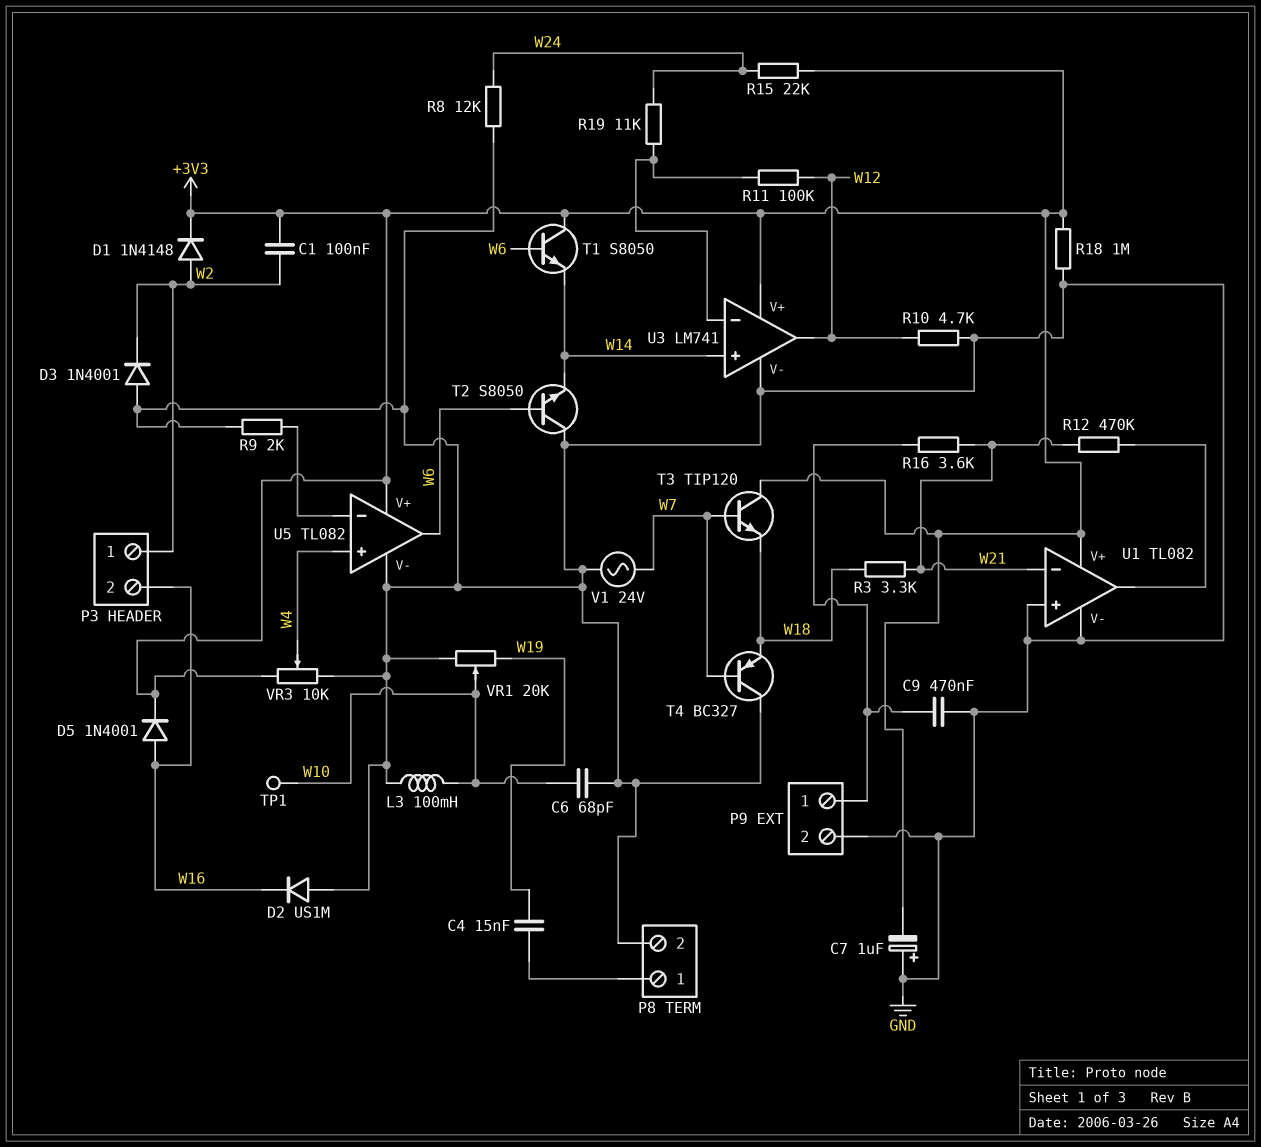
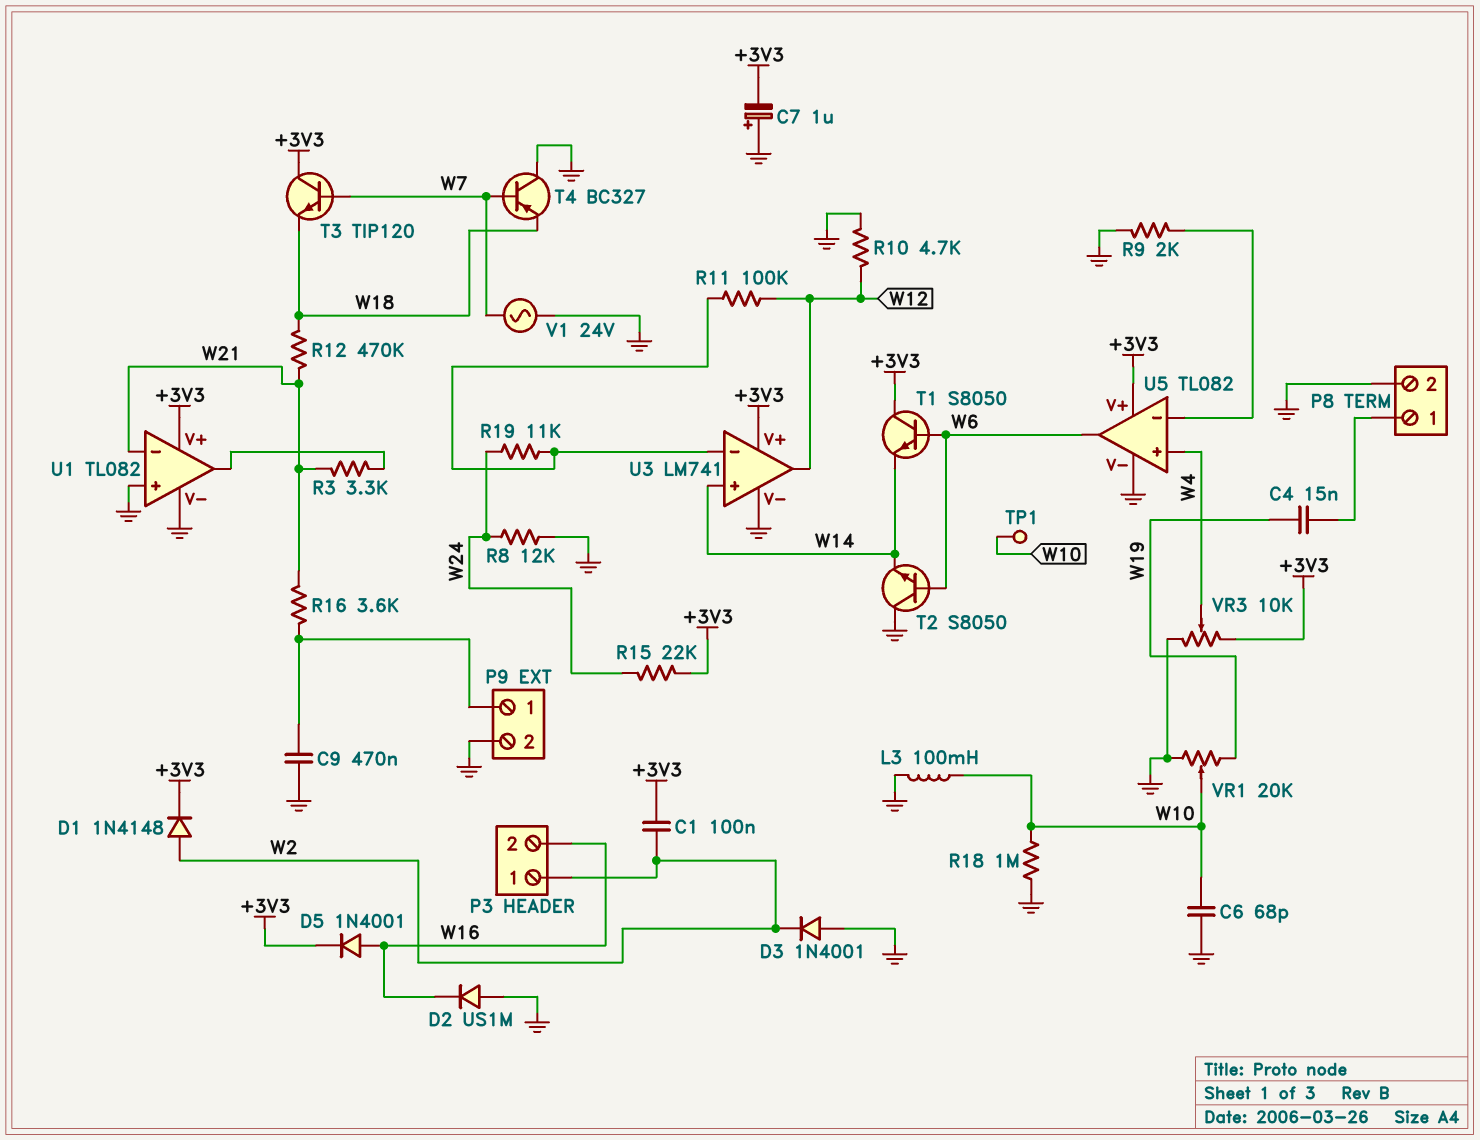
R3: 3.3k (W18, W21) -> 3.3k (U1/out, W21)
R12: 470k (U1/out, W21) -> 470k (W18, W21)
R18: 1M (+3V3, GND) -> 1M (GND, W10)

